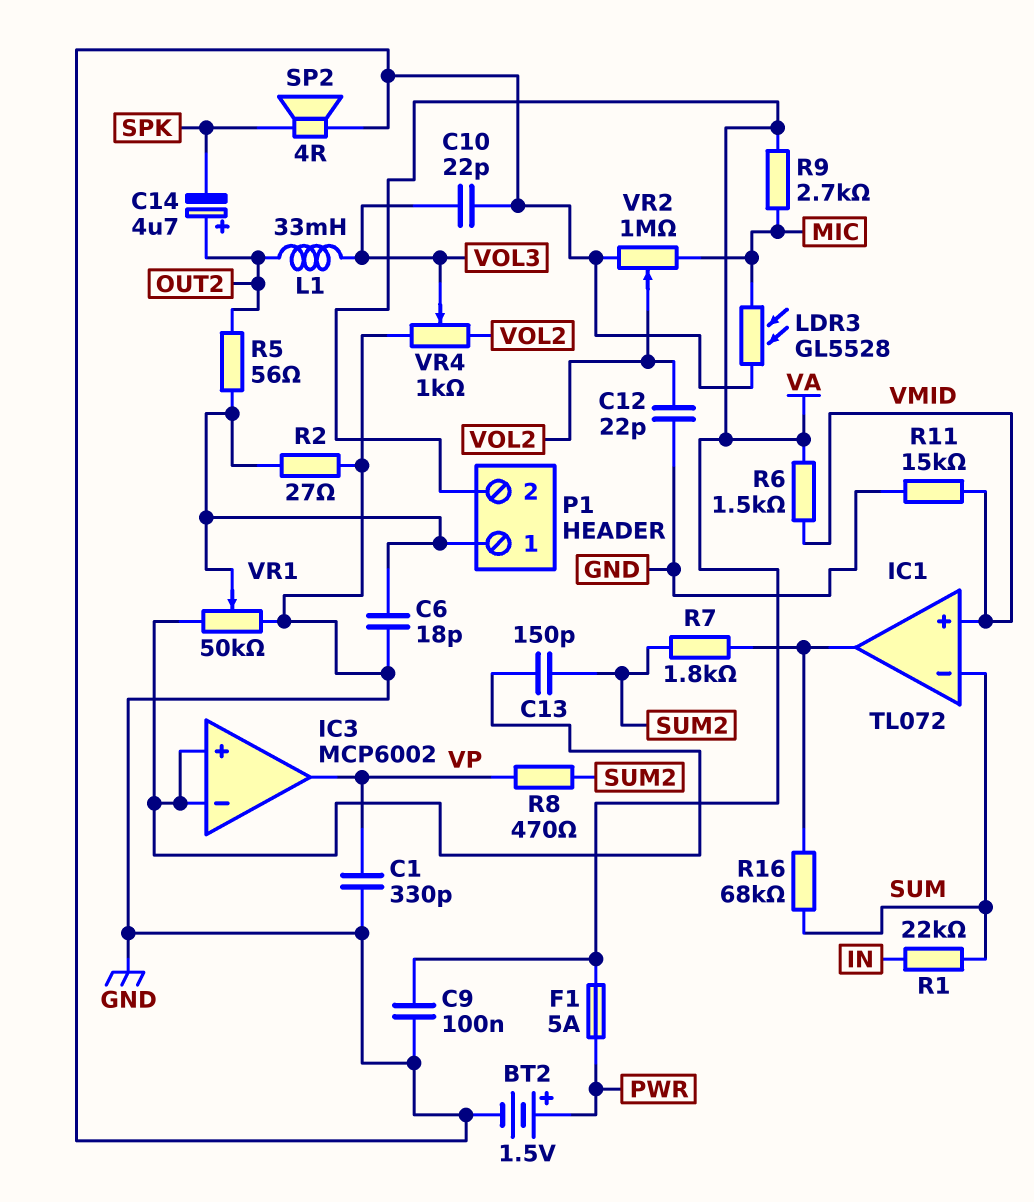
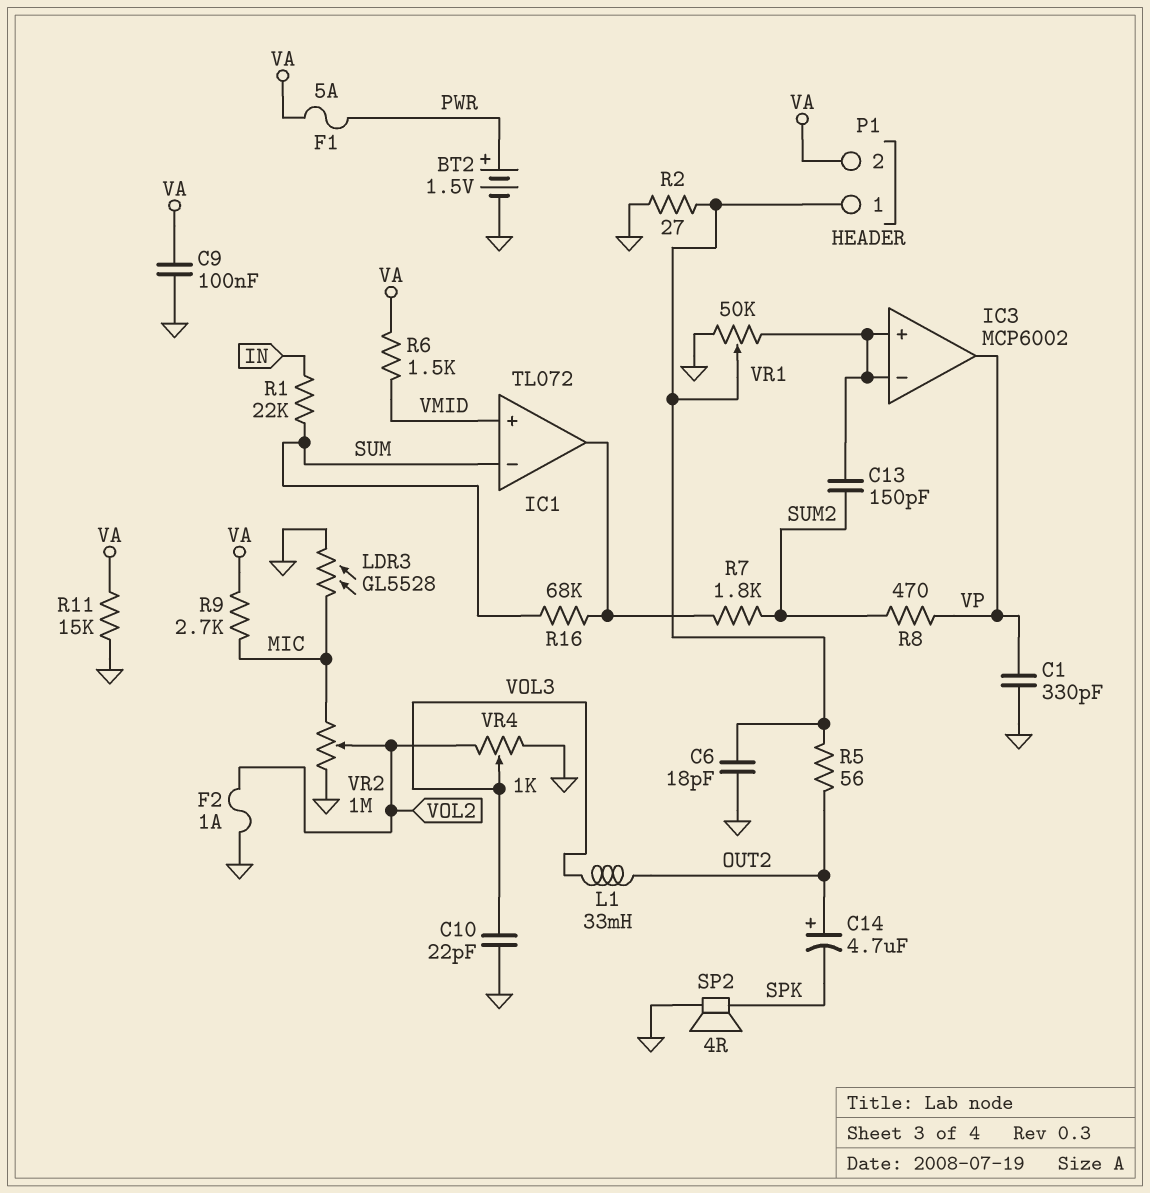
C12: 22pF (GND, VOL2) -> none
F2: none -> 1A (GND, VOL2)
R11: 15k (GND, VMID) -> 15k (GND, VA)

